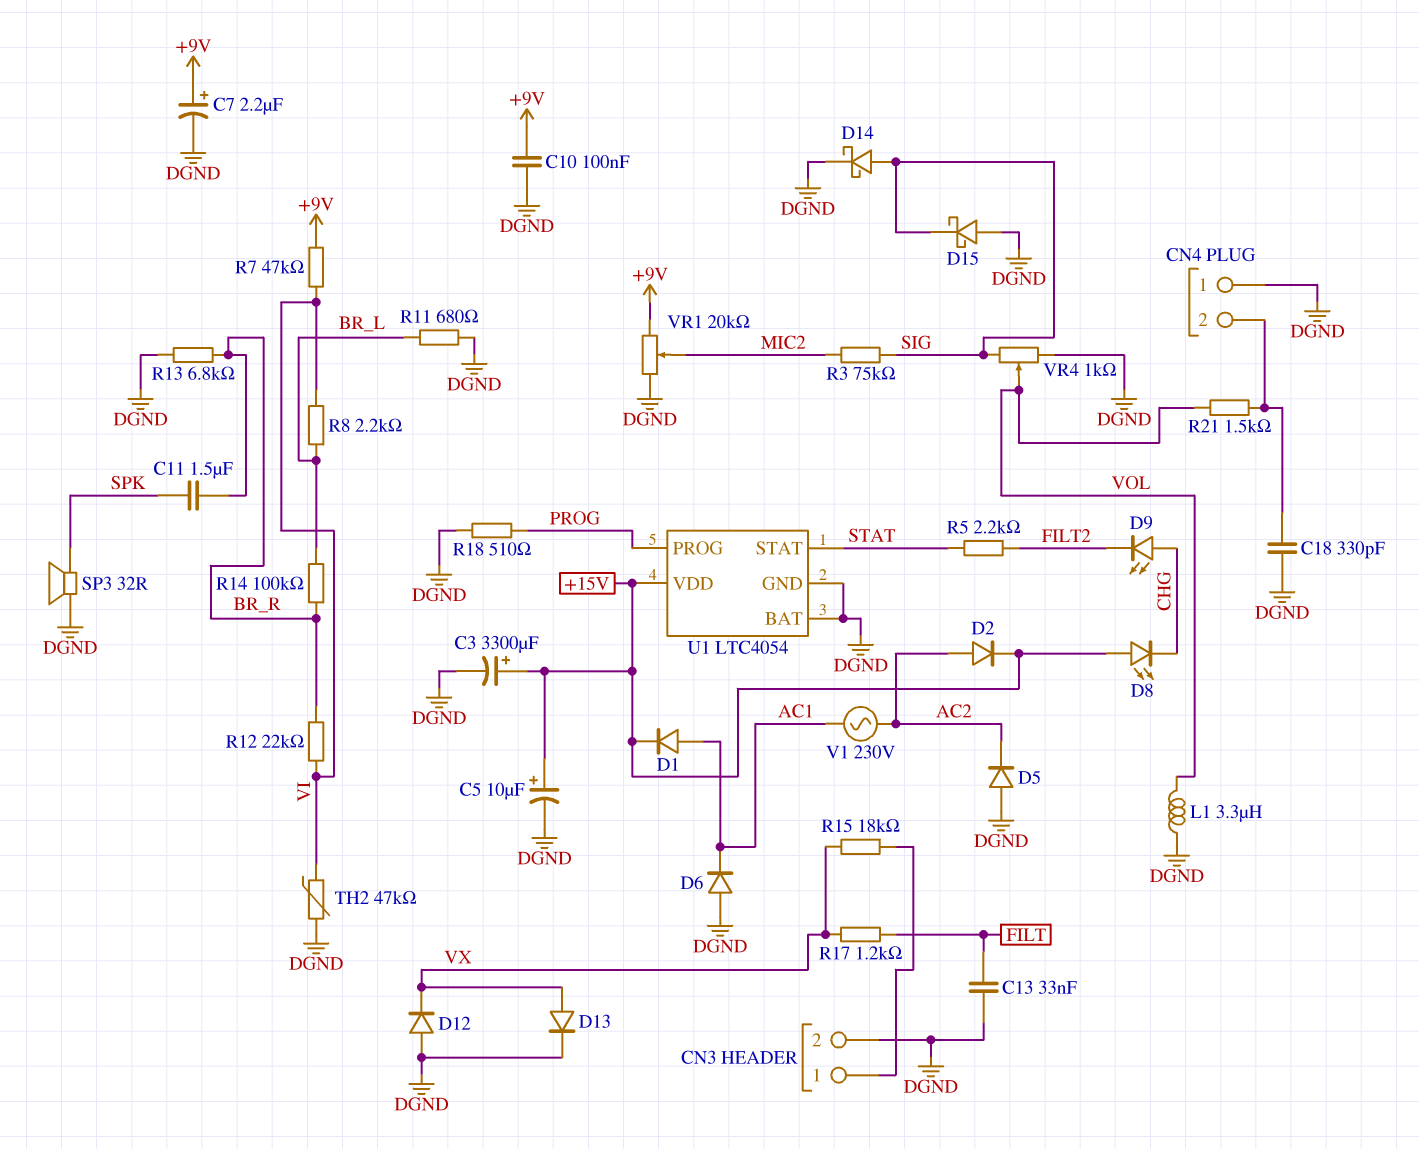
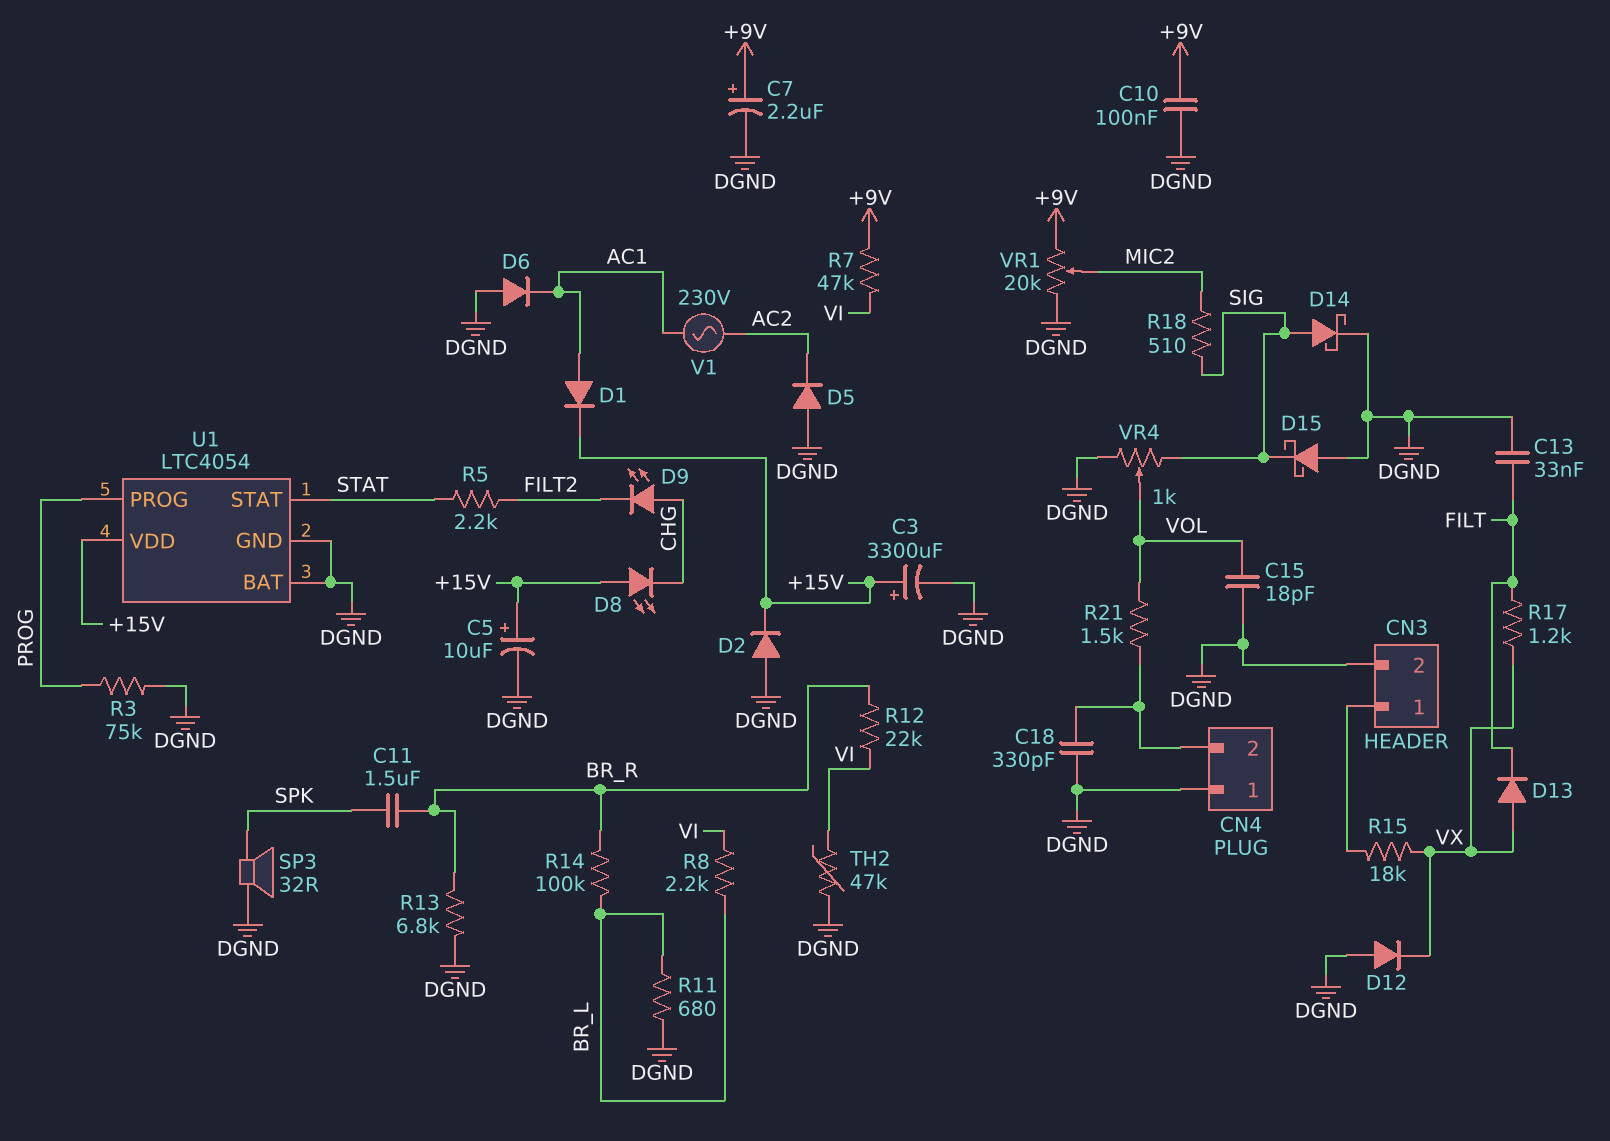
C15: none -> 18pF (DGND, VOL)
D2: diode (A AC2, K +15V) -> diode (A DGND, K +15V)
D13: diode (A VX, K DGND) -> diode (A VX, K FILT)
L1: 3.3uH (DGND, VOL) -> none
R3: 75k (MIC2, SIG) -> 75k (DGND, PROG)
R18: 510 (DGND, PROG) -> 510 (MIC2, SIG)

